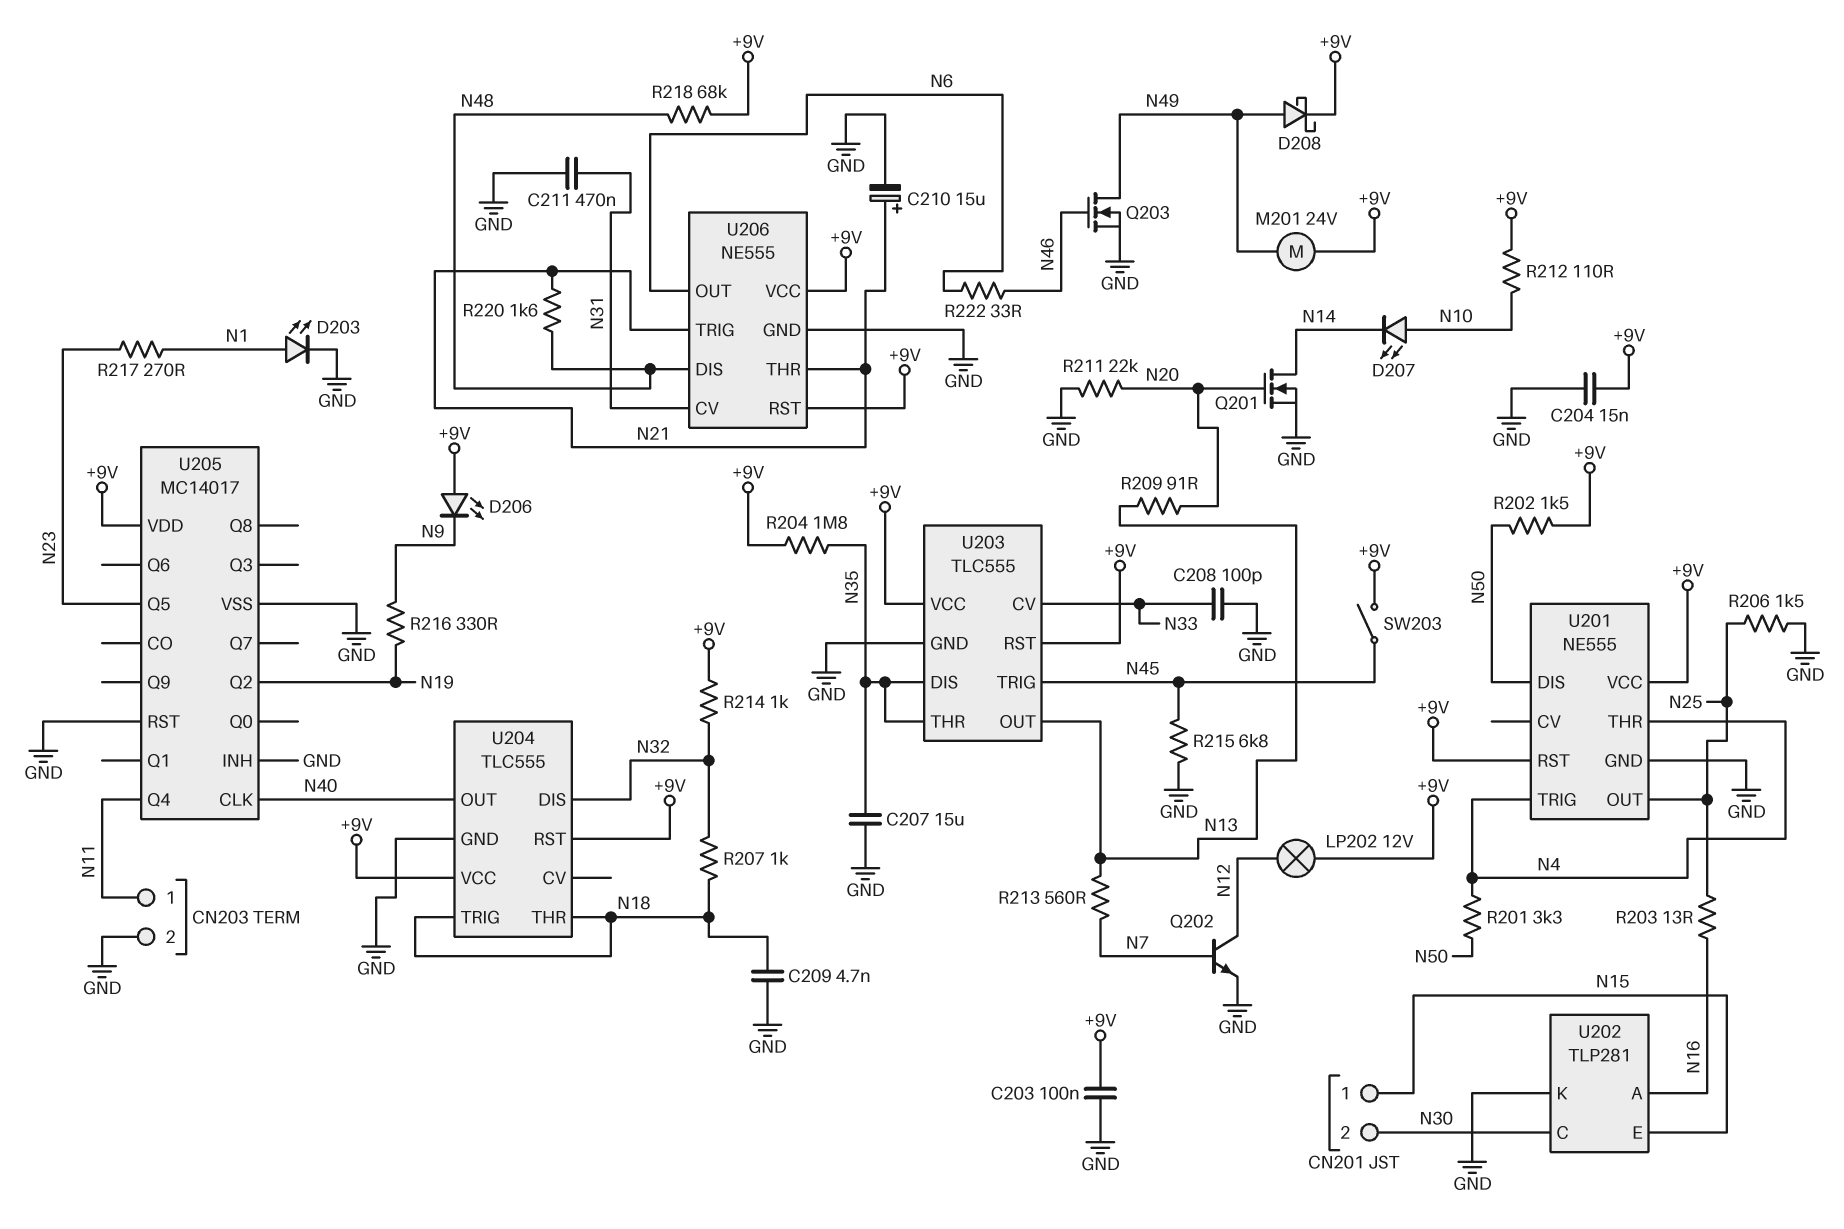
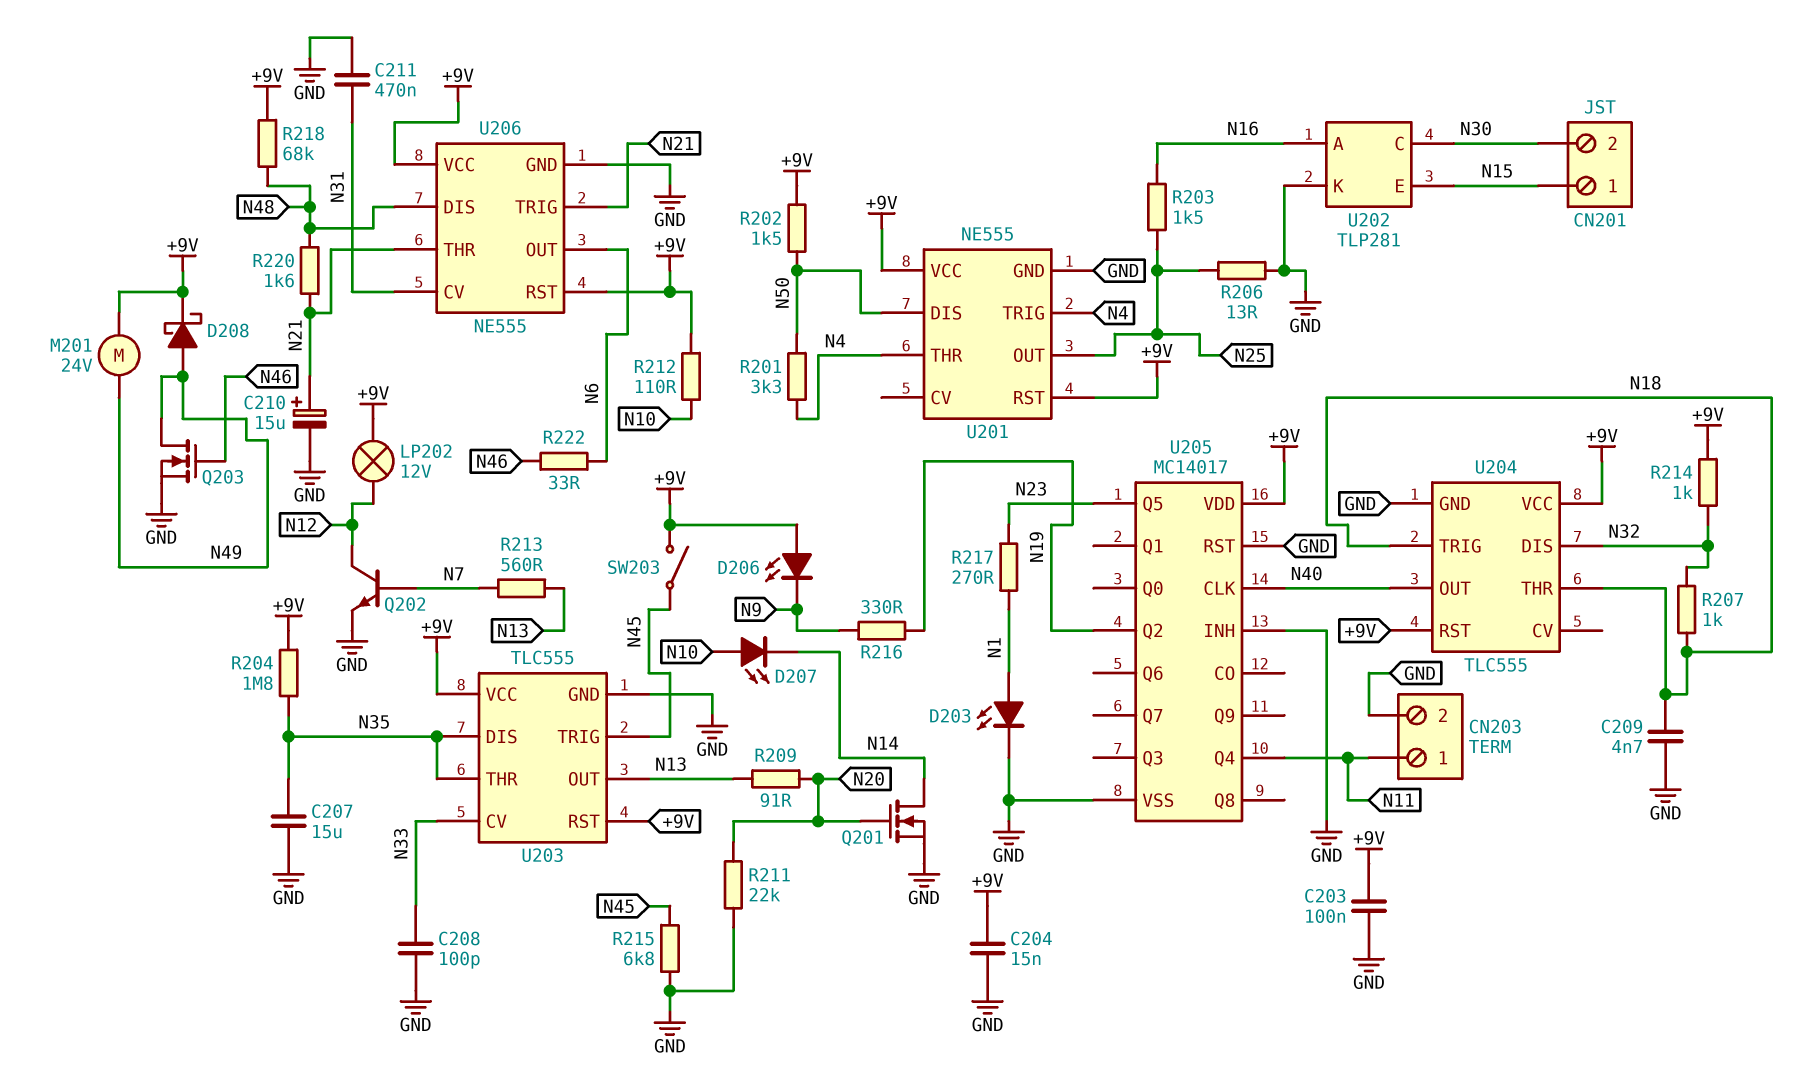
R203: 13 (N16, N25) -> 1.5k (N16, N25)
R206: 1.5k (GND, N25) -> 13 (GND, N25)

